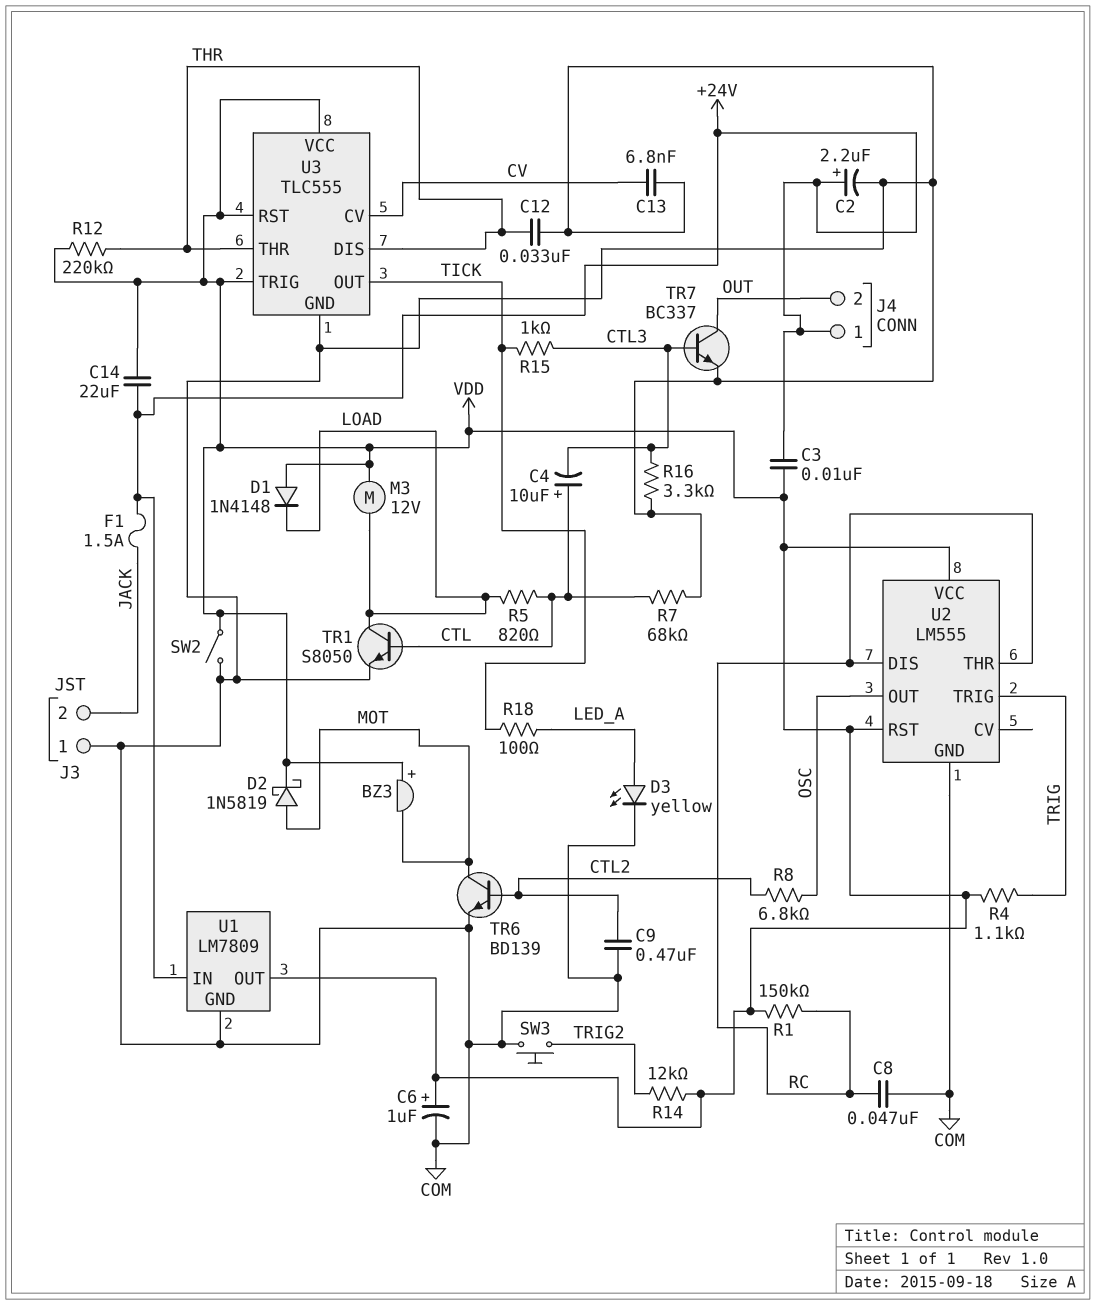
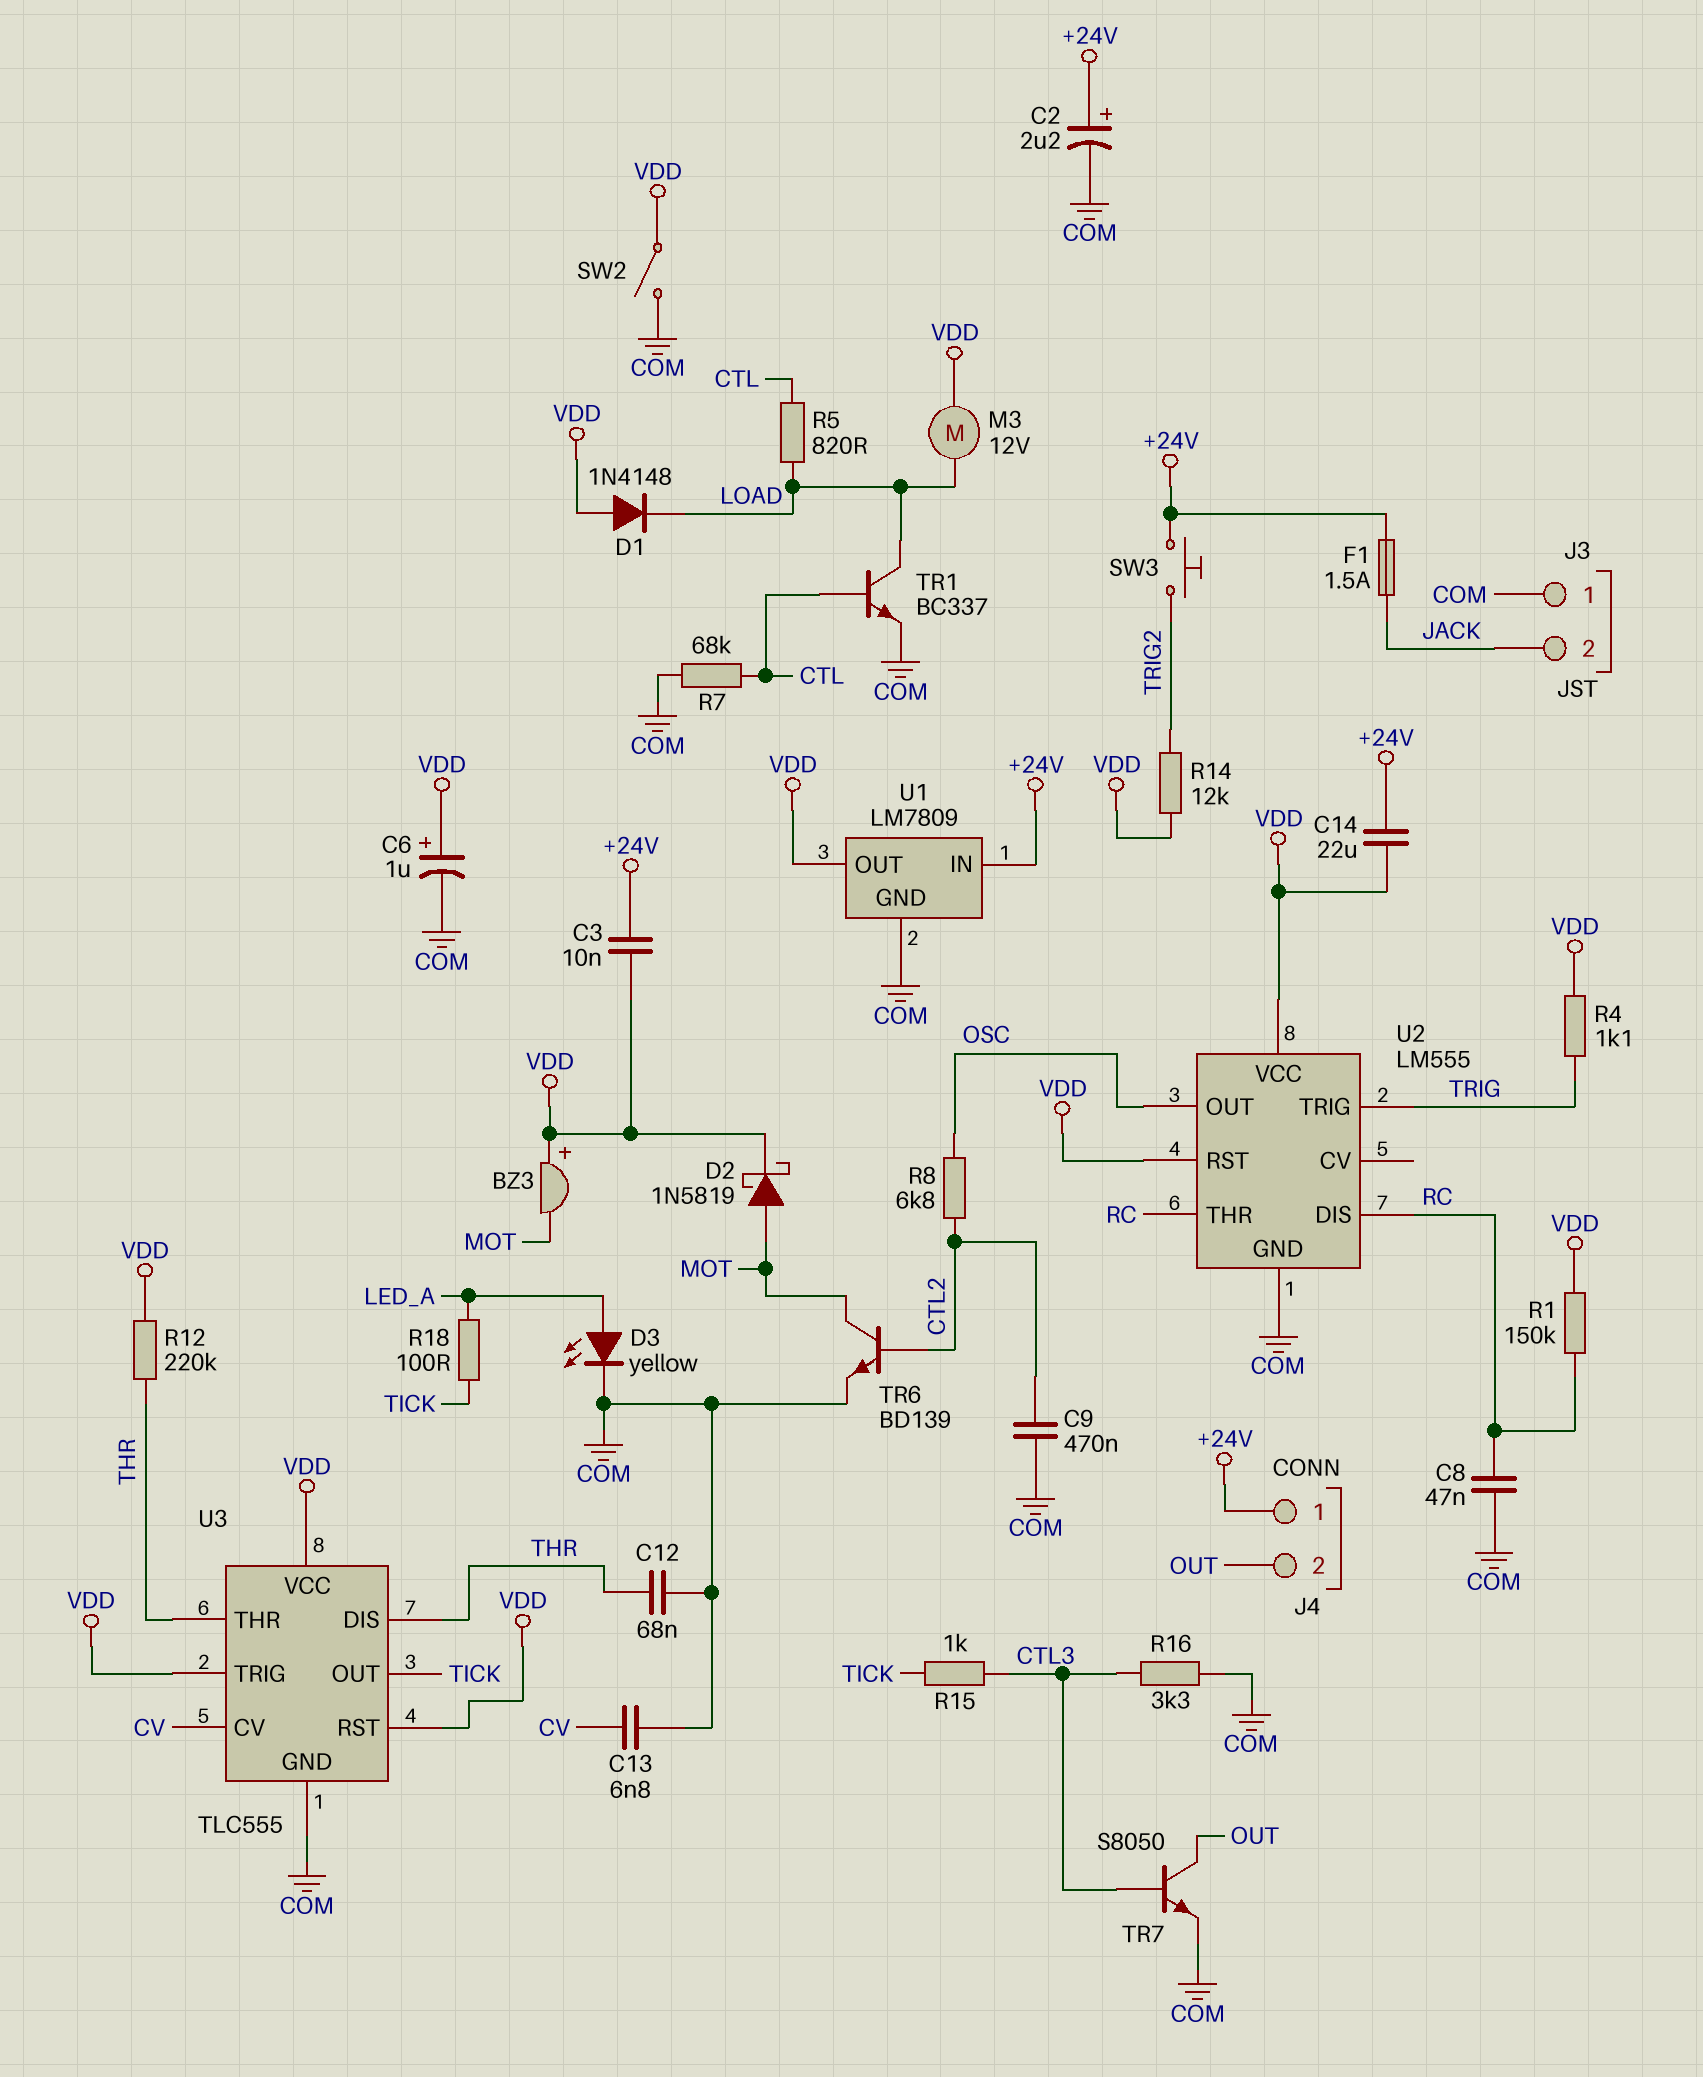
C4: 10uF (plus CTL, minus CTL3) -> none
C12: 33nF (COM, THR) -> 68nF (COM, THR)
SW3: button (COM, TRIG2) -> button (+24V, TRIG2)
TR1: NPN S8050 (B CTL, C LOAD, E COM) -> NPN BC337 (B CTL, C LOAD, E COM)
TR7: NPN BC337 (B CTL3, C OUT, E COM) -> NPN S8050 (B CTL3, C OUT, E COM)

